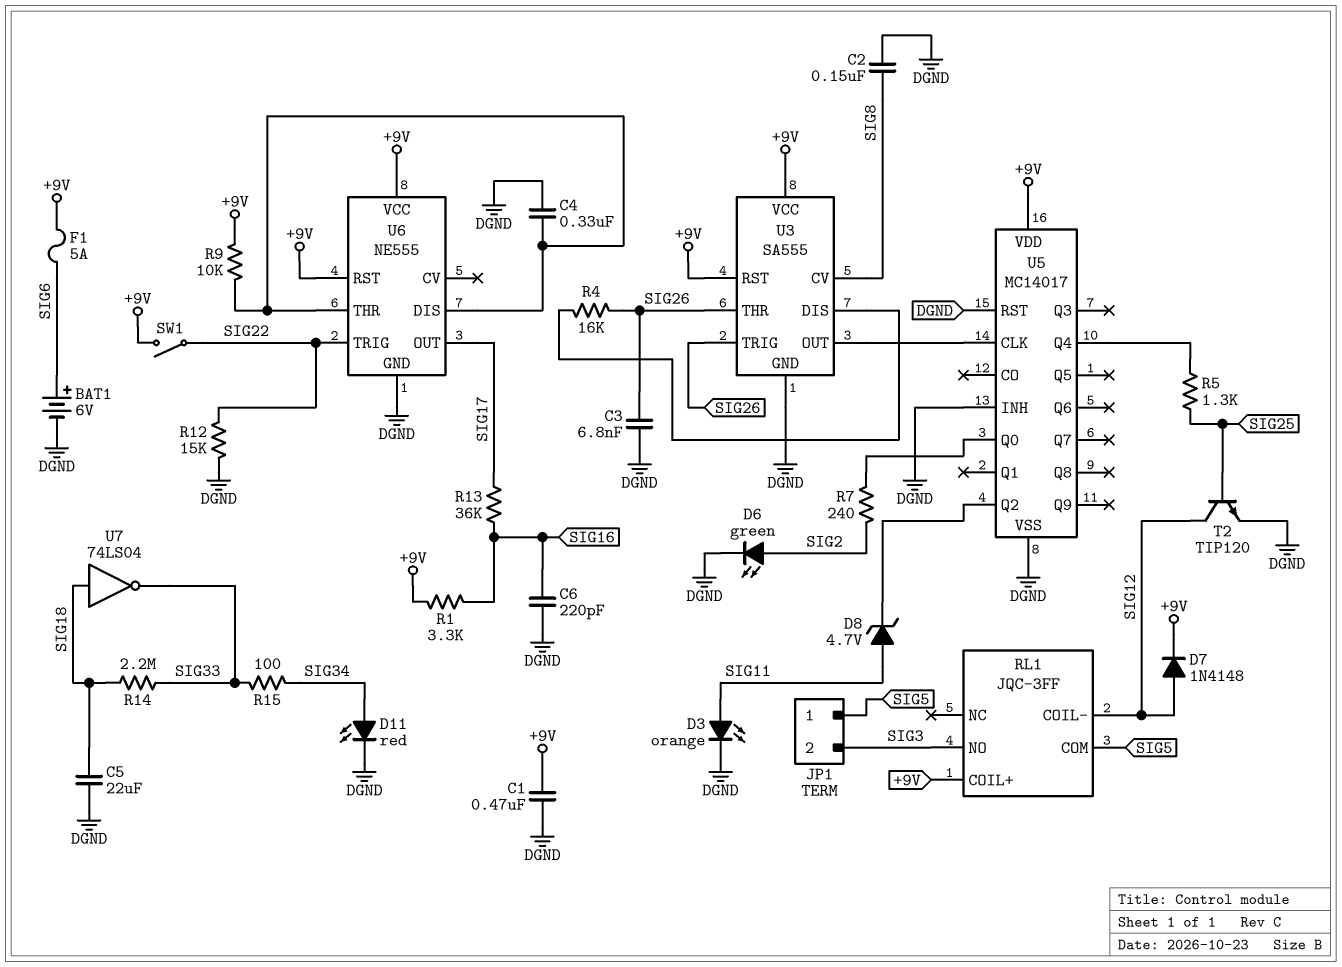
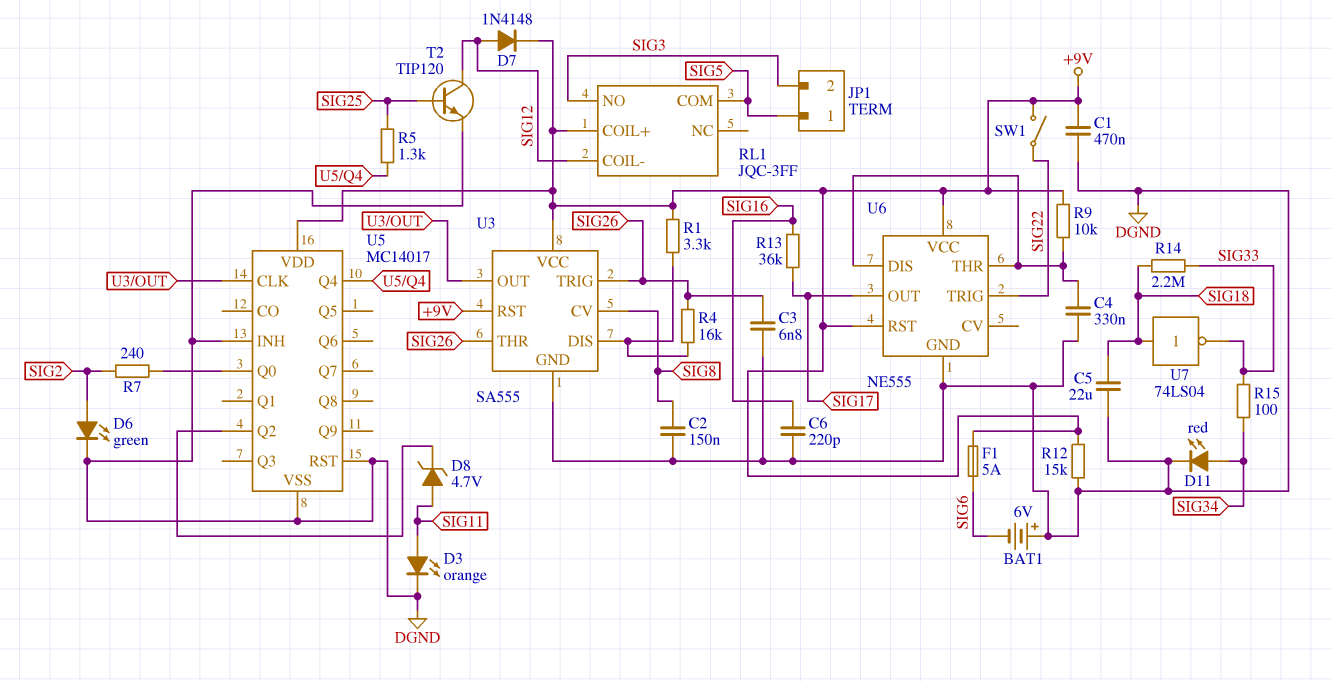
BAT1: 6V (plus SIG6, minus DGND) -> 6V (plus DGND, minus SIG6)
R1: 3.3k (+9V, SIG16) -> 3.3k (+9V, U3/DIS)
R12: 15k (DGND, SIG22) -> 15k (+9V, DGND)

